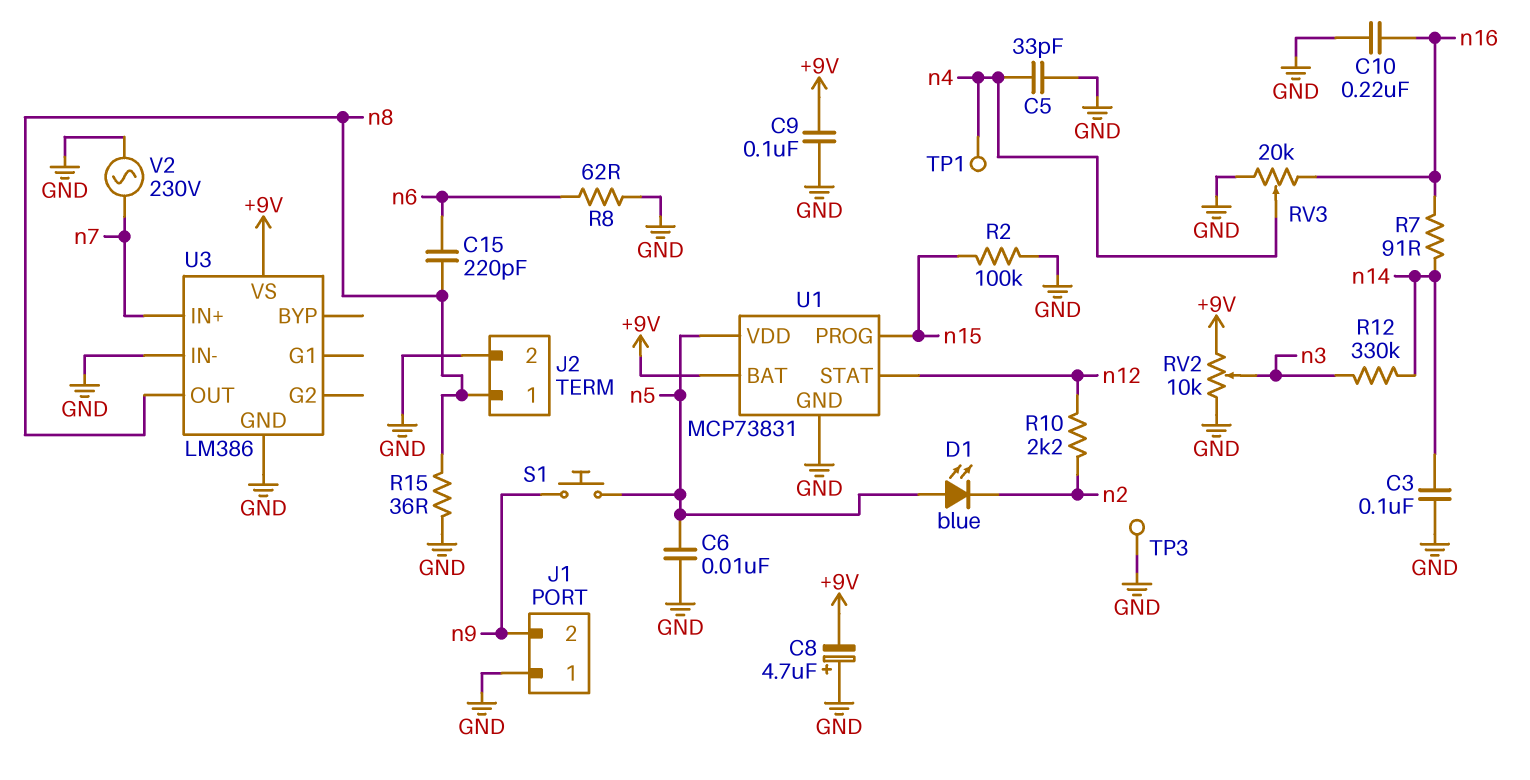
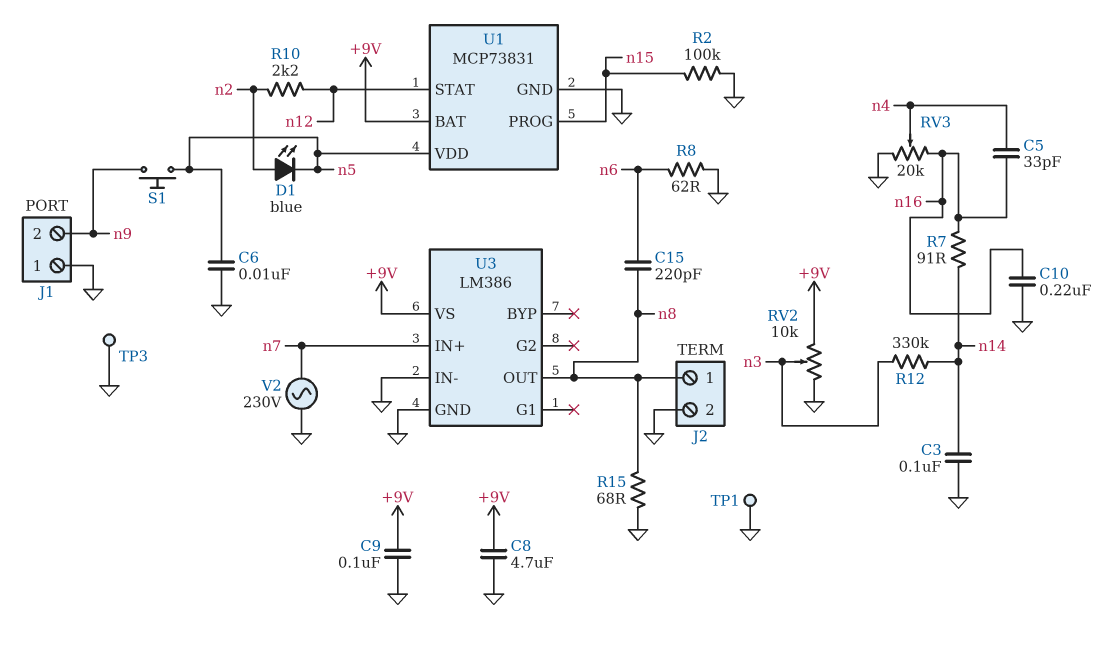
C5: 33pF (GND, n4) -> 33pF (n4, n16)
C8: 4.7uF (plus GND, minus +9V) -> 4.7uF (+9V, GND)
D1: LED blue (A n5, K n2) -> LED blue (A n2, K n5)
R15: 36 (GND, n8) -> 68 (GND, n8)
TP1: test point (n4) -> test point (GND)

